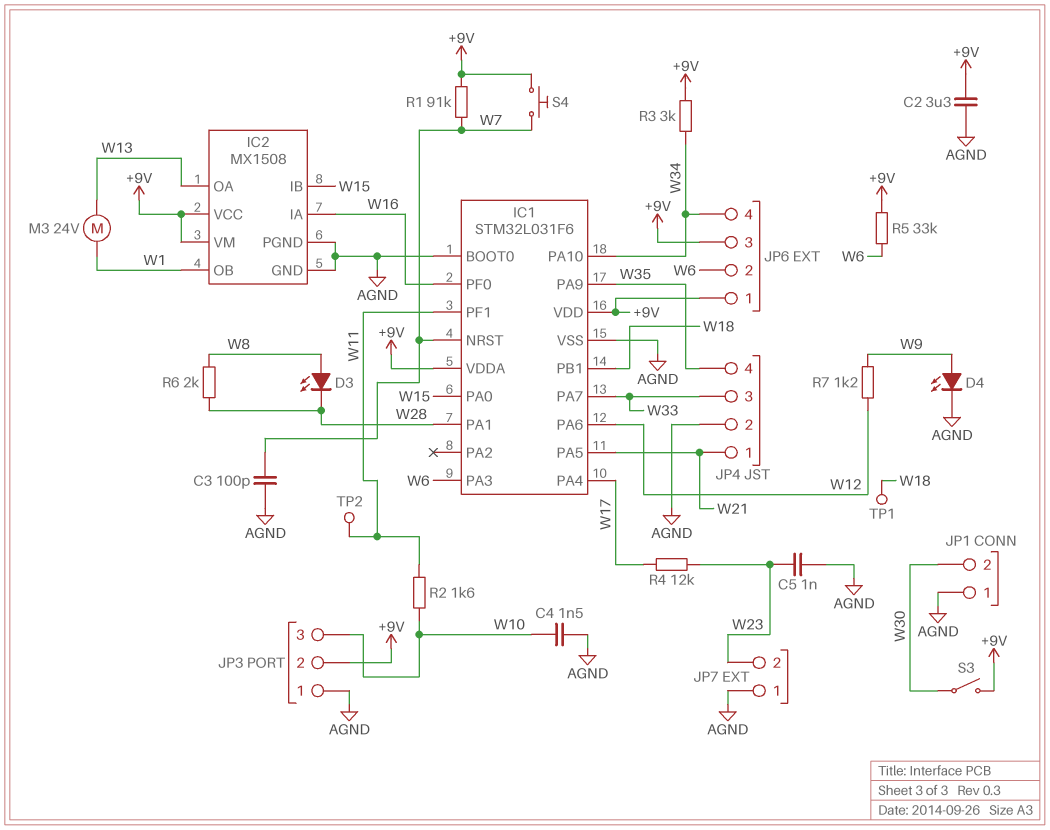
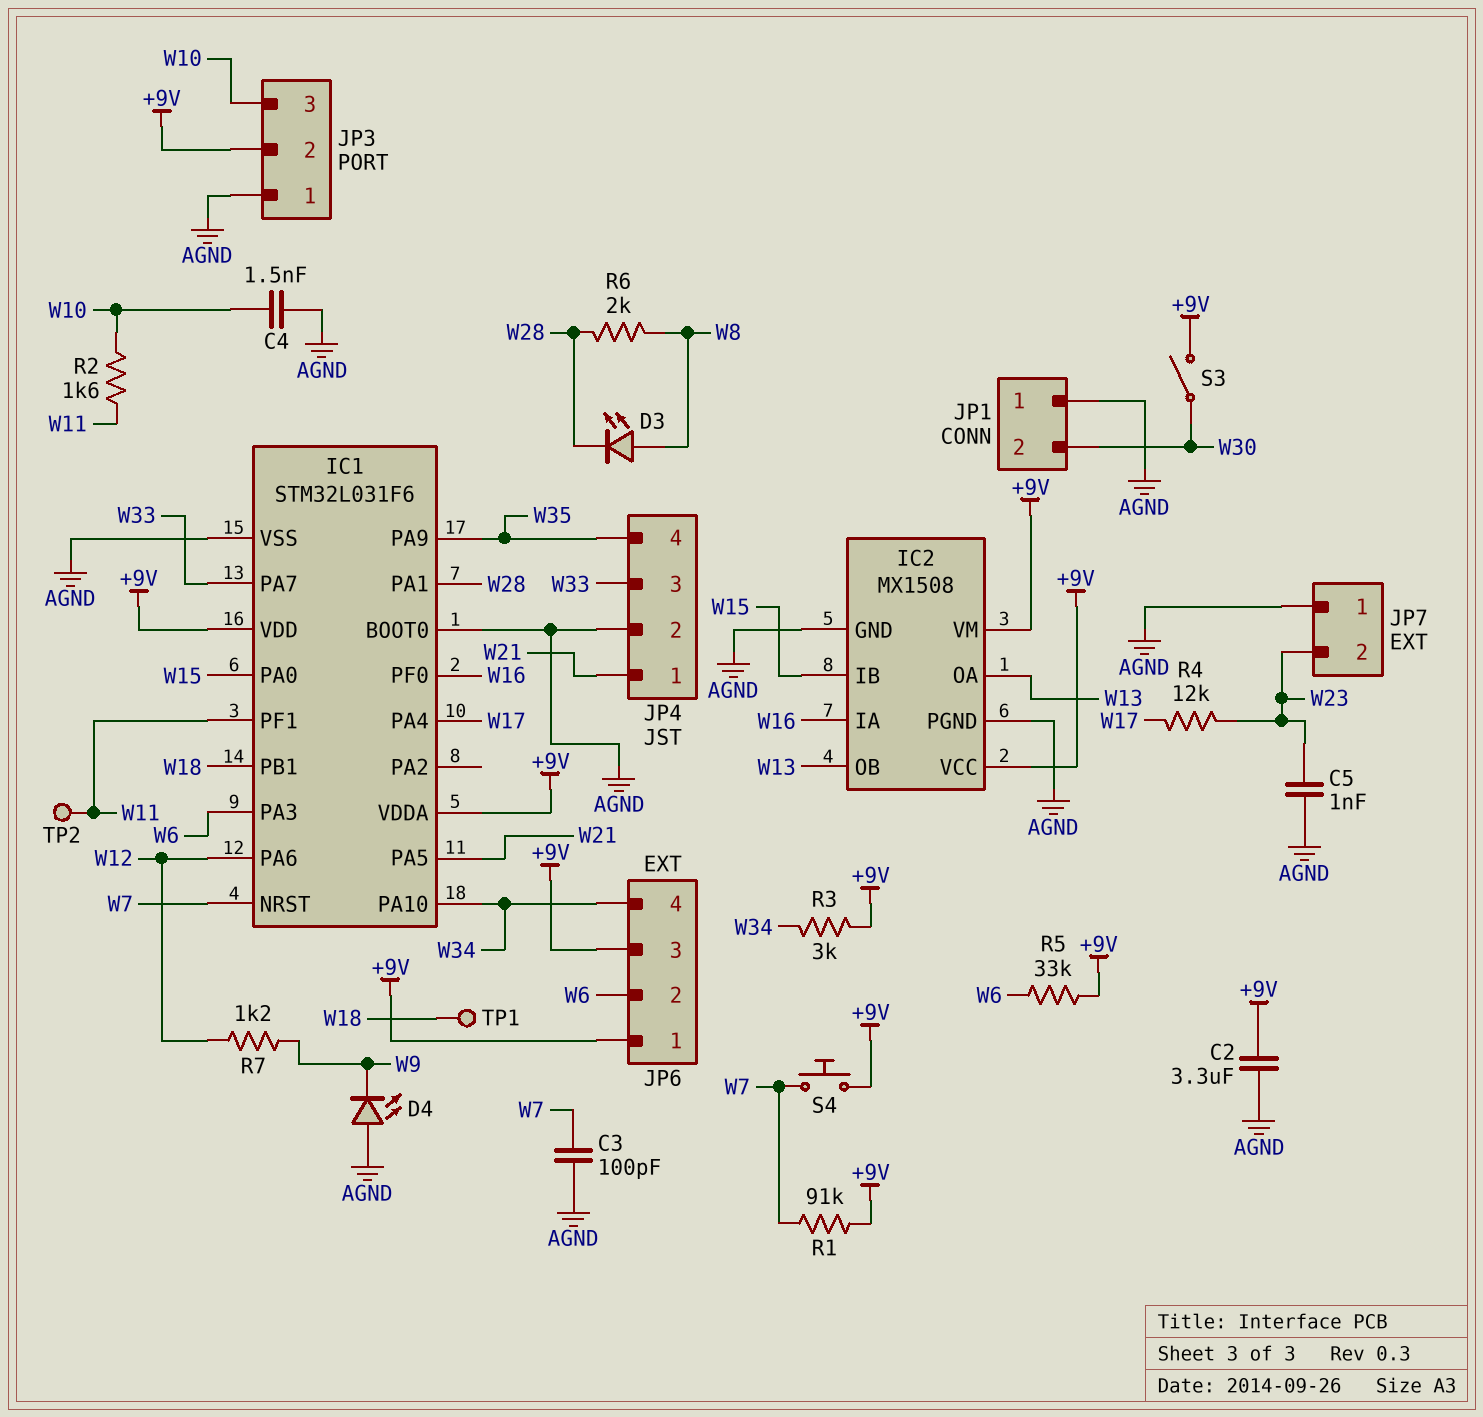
D4: LED (A W9, K AGND) -> LED (A AGND, K W9)
IC2 pin OB: W1 -> W13
M3: motor 24V (W1, W13) -> none

